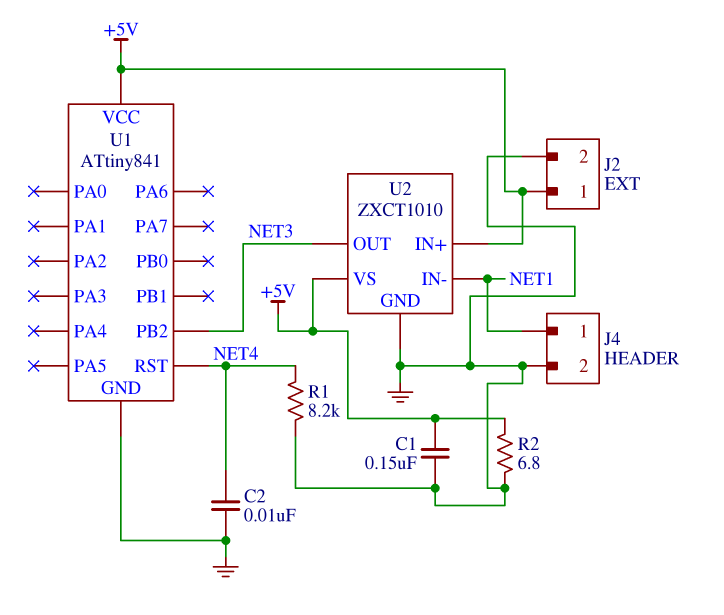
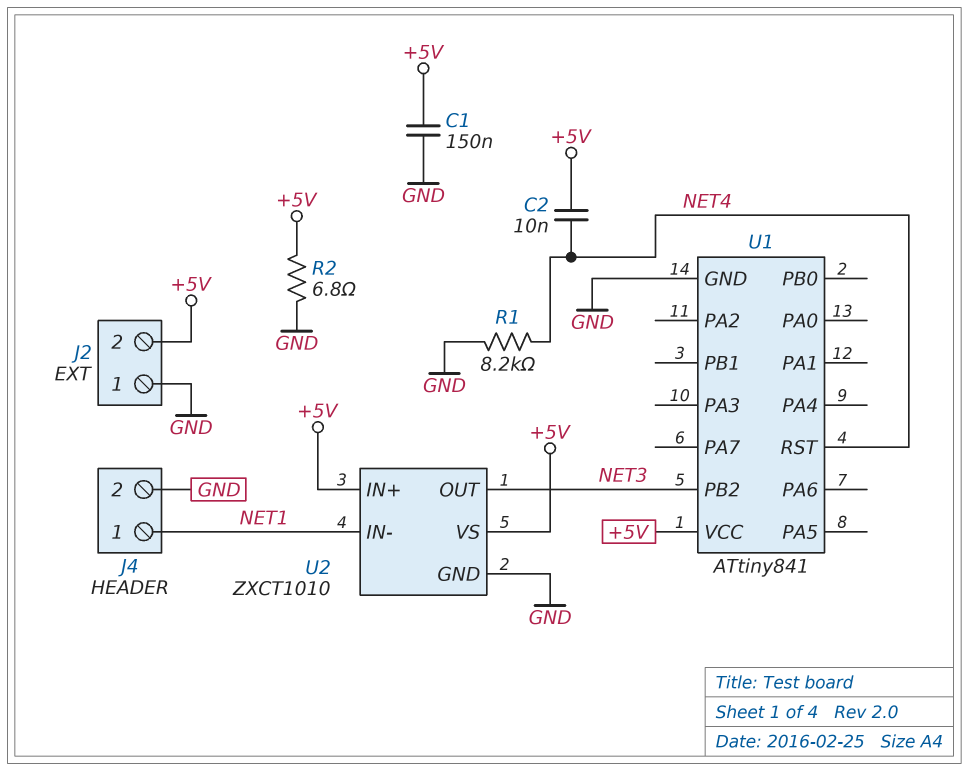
C2: 10nF (GND, NET4) -> 10nF (+5V, NET4)
J2 pin 1: +5V -> GND
J2 pin 2: GND -> +5V

